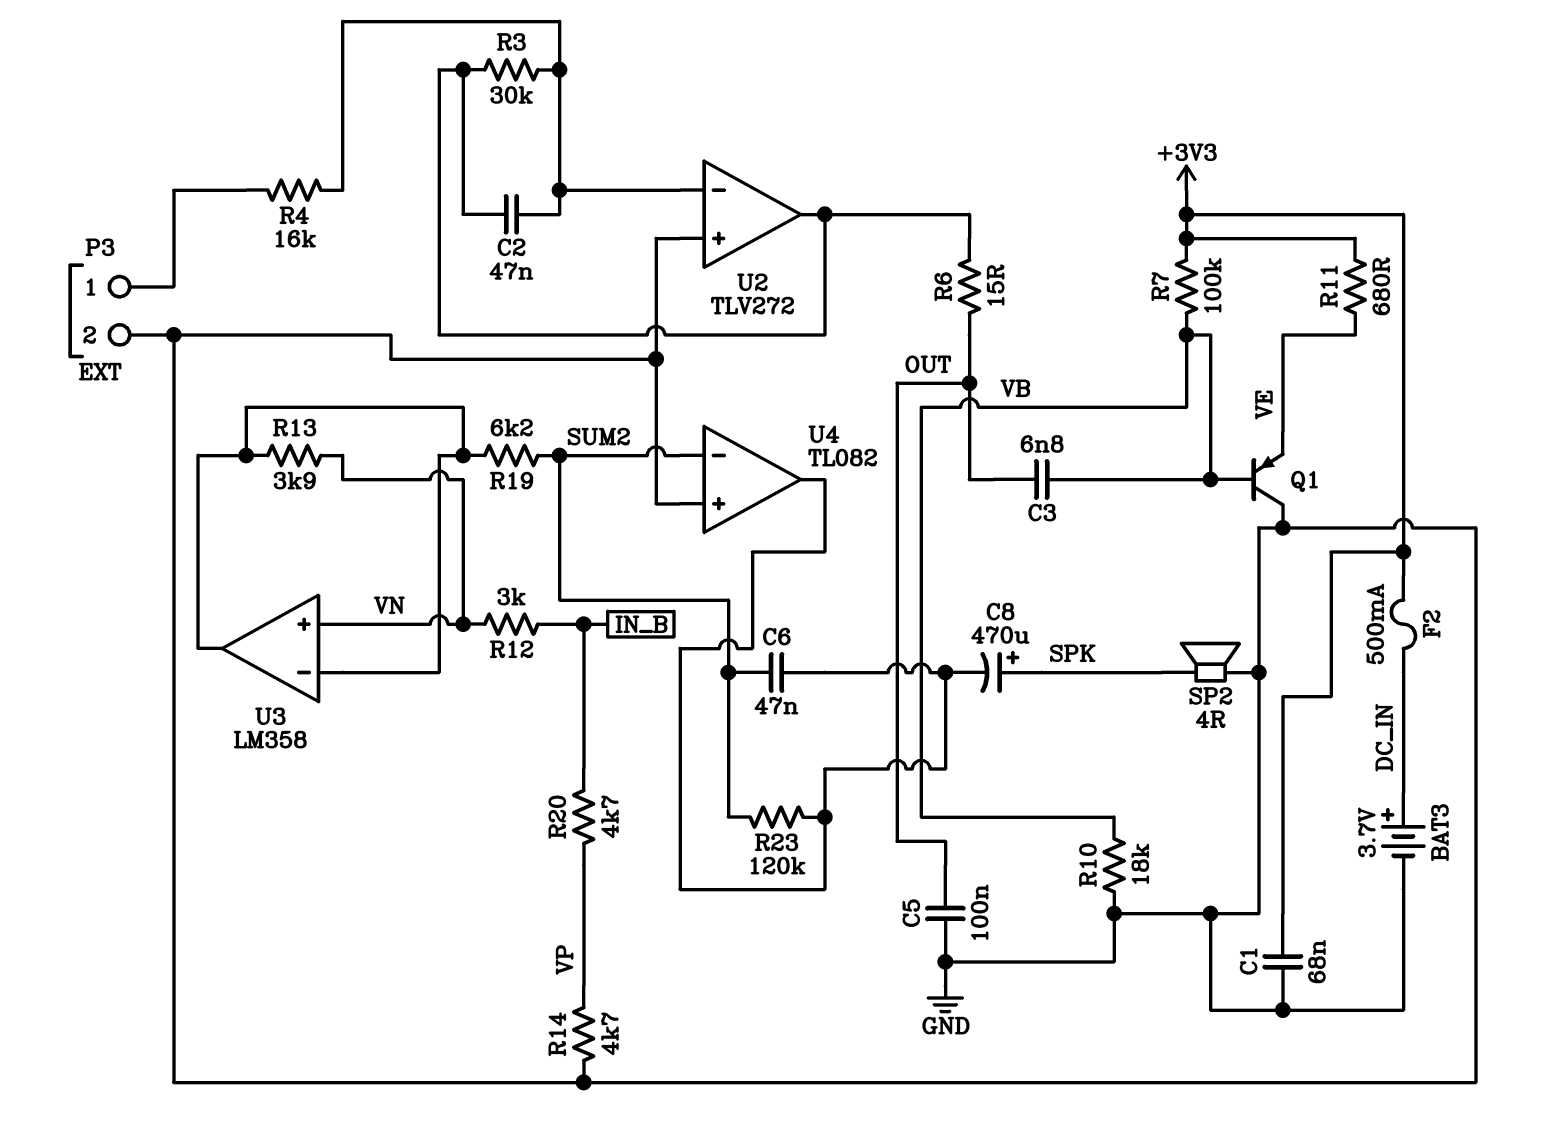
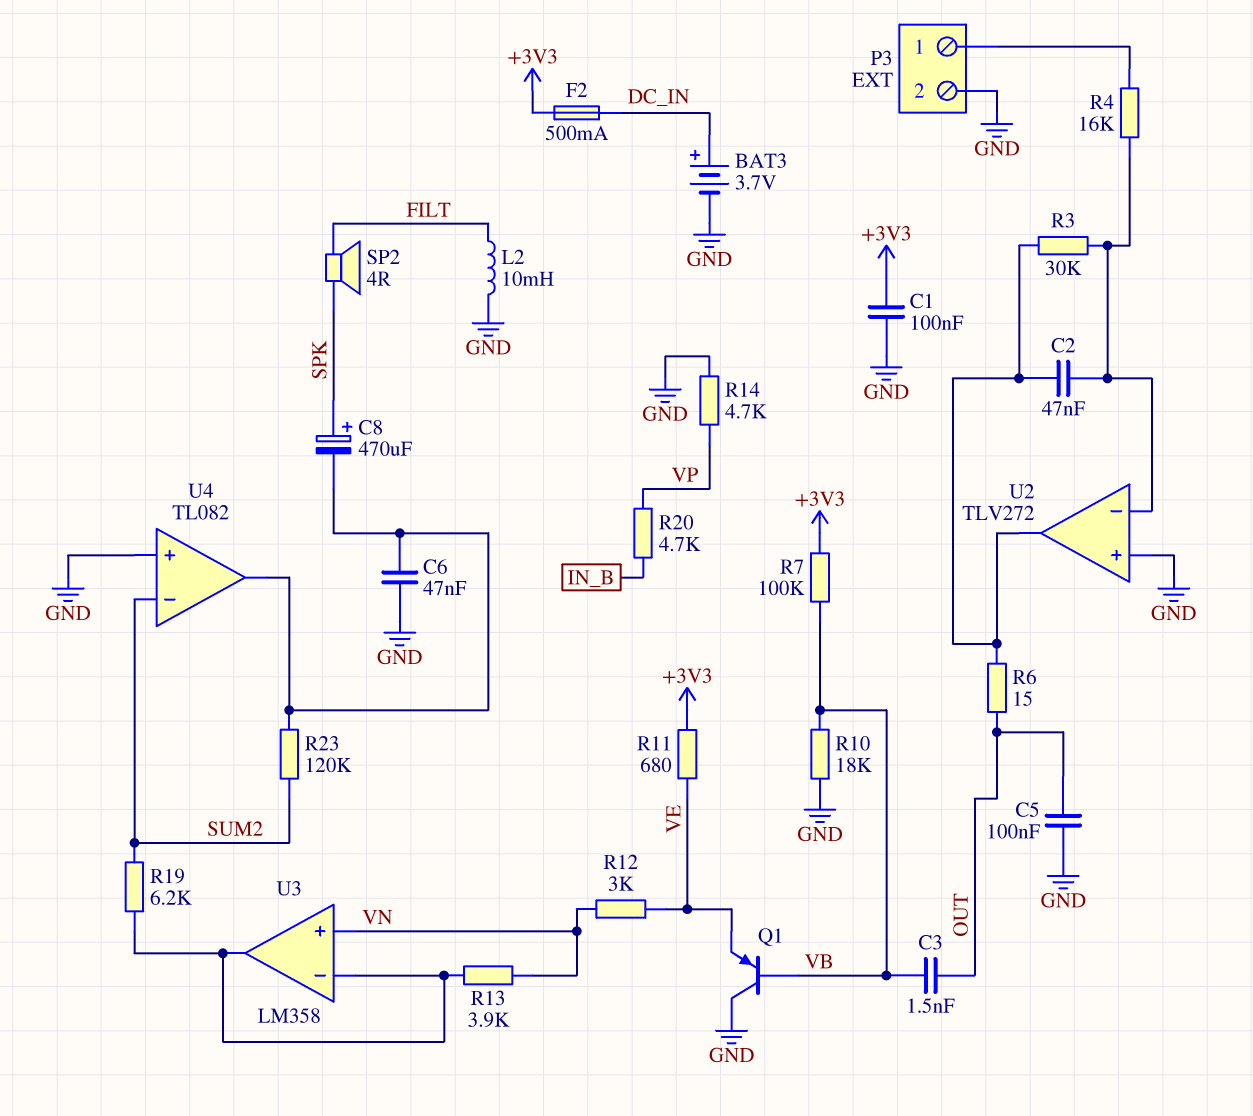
C1: 68nF (+3V3, GND) -> 100nF (+3V3, GND)
C3: 6.8nF (OUT, VB) -> 1.5nF (OUT, VB)
C6: 47nF (SUM2, U4/out) -> 47nF (GND, U4/out)
L2: none -> 10mH (FILT, GND)
R12: 3k (IN_B, VN) -> 3k (VE, VN)
SP2: speaker 4R (GND, SPK) -> speaker 4R (FILT, SPK)

